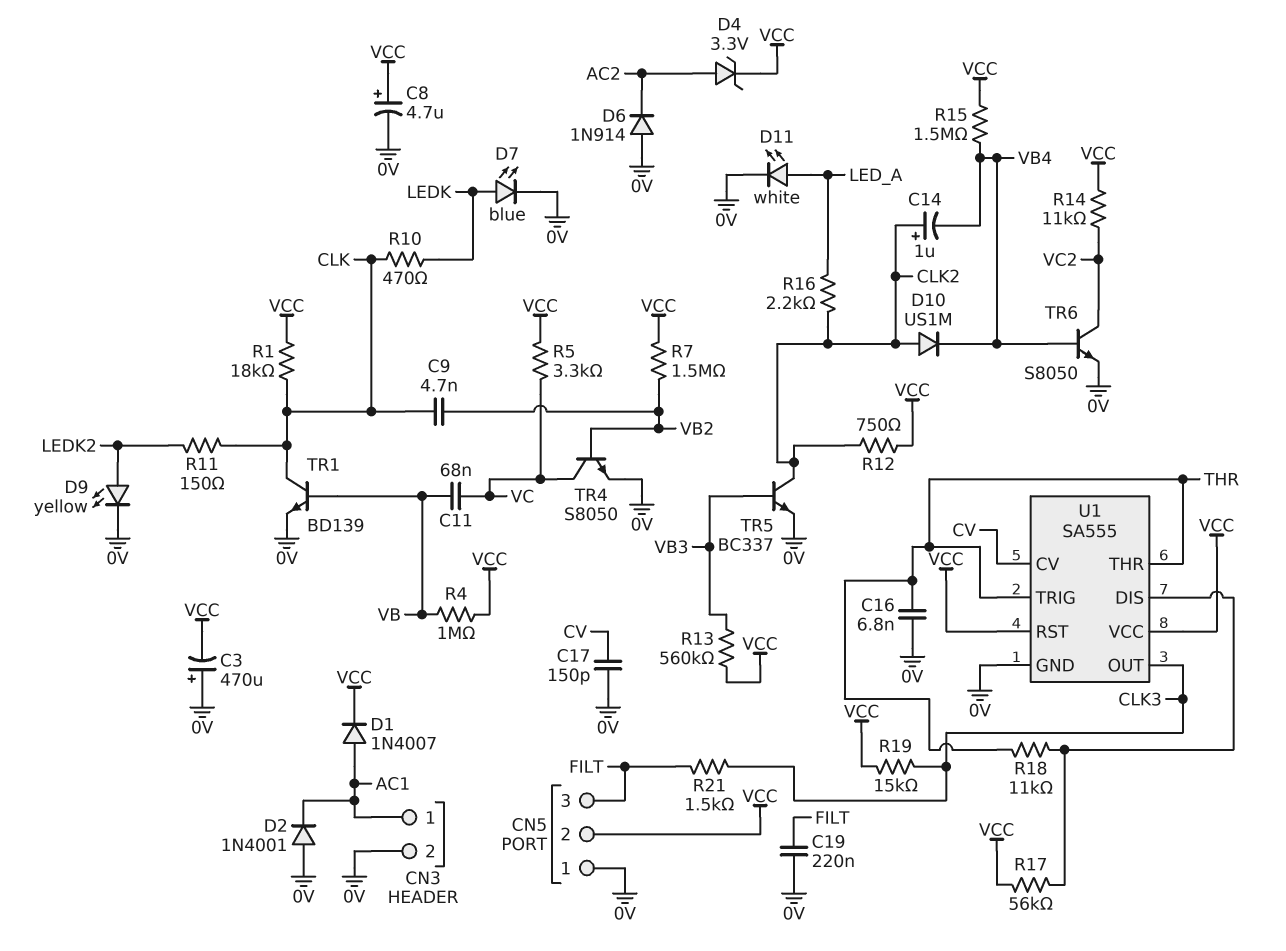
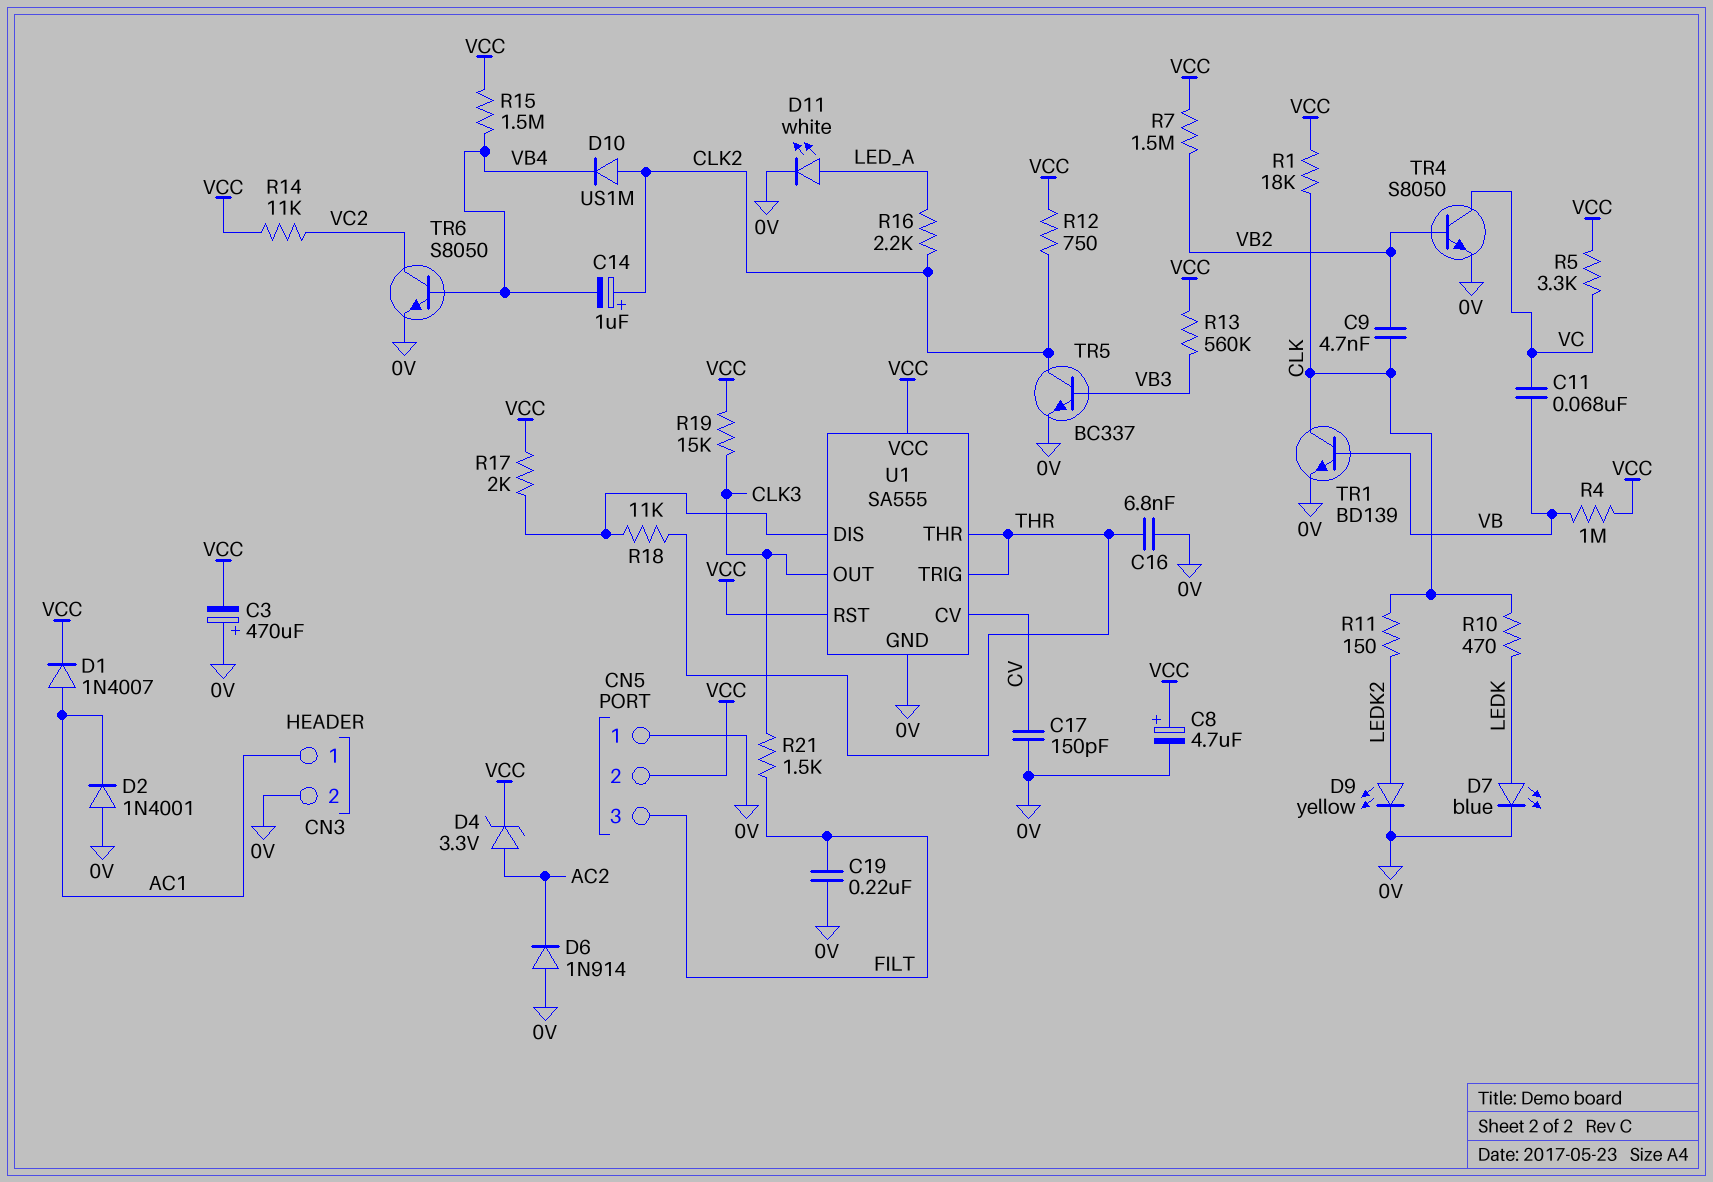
R17: 56k (U1/DIS, VCC) -> 2k (U1/DIS, VCC)

